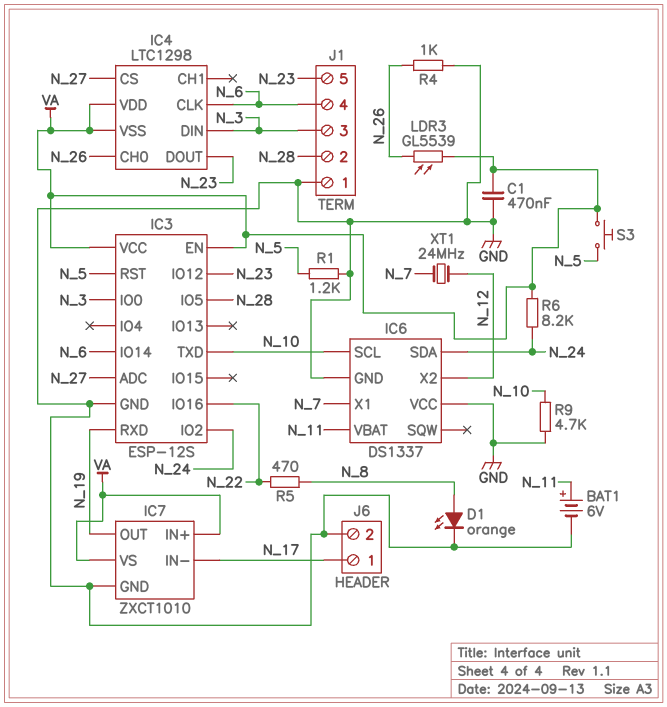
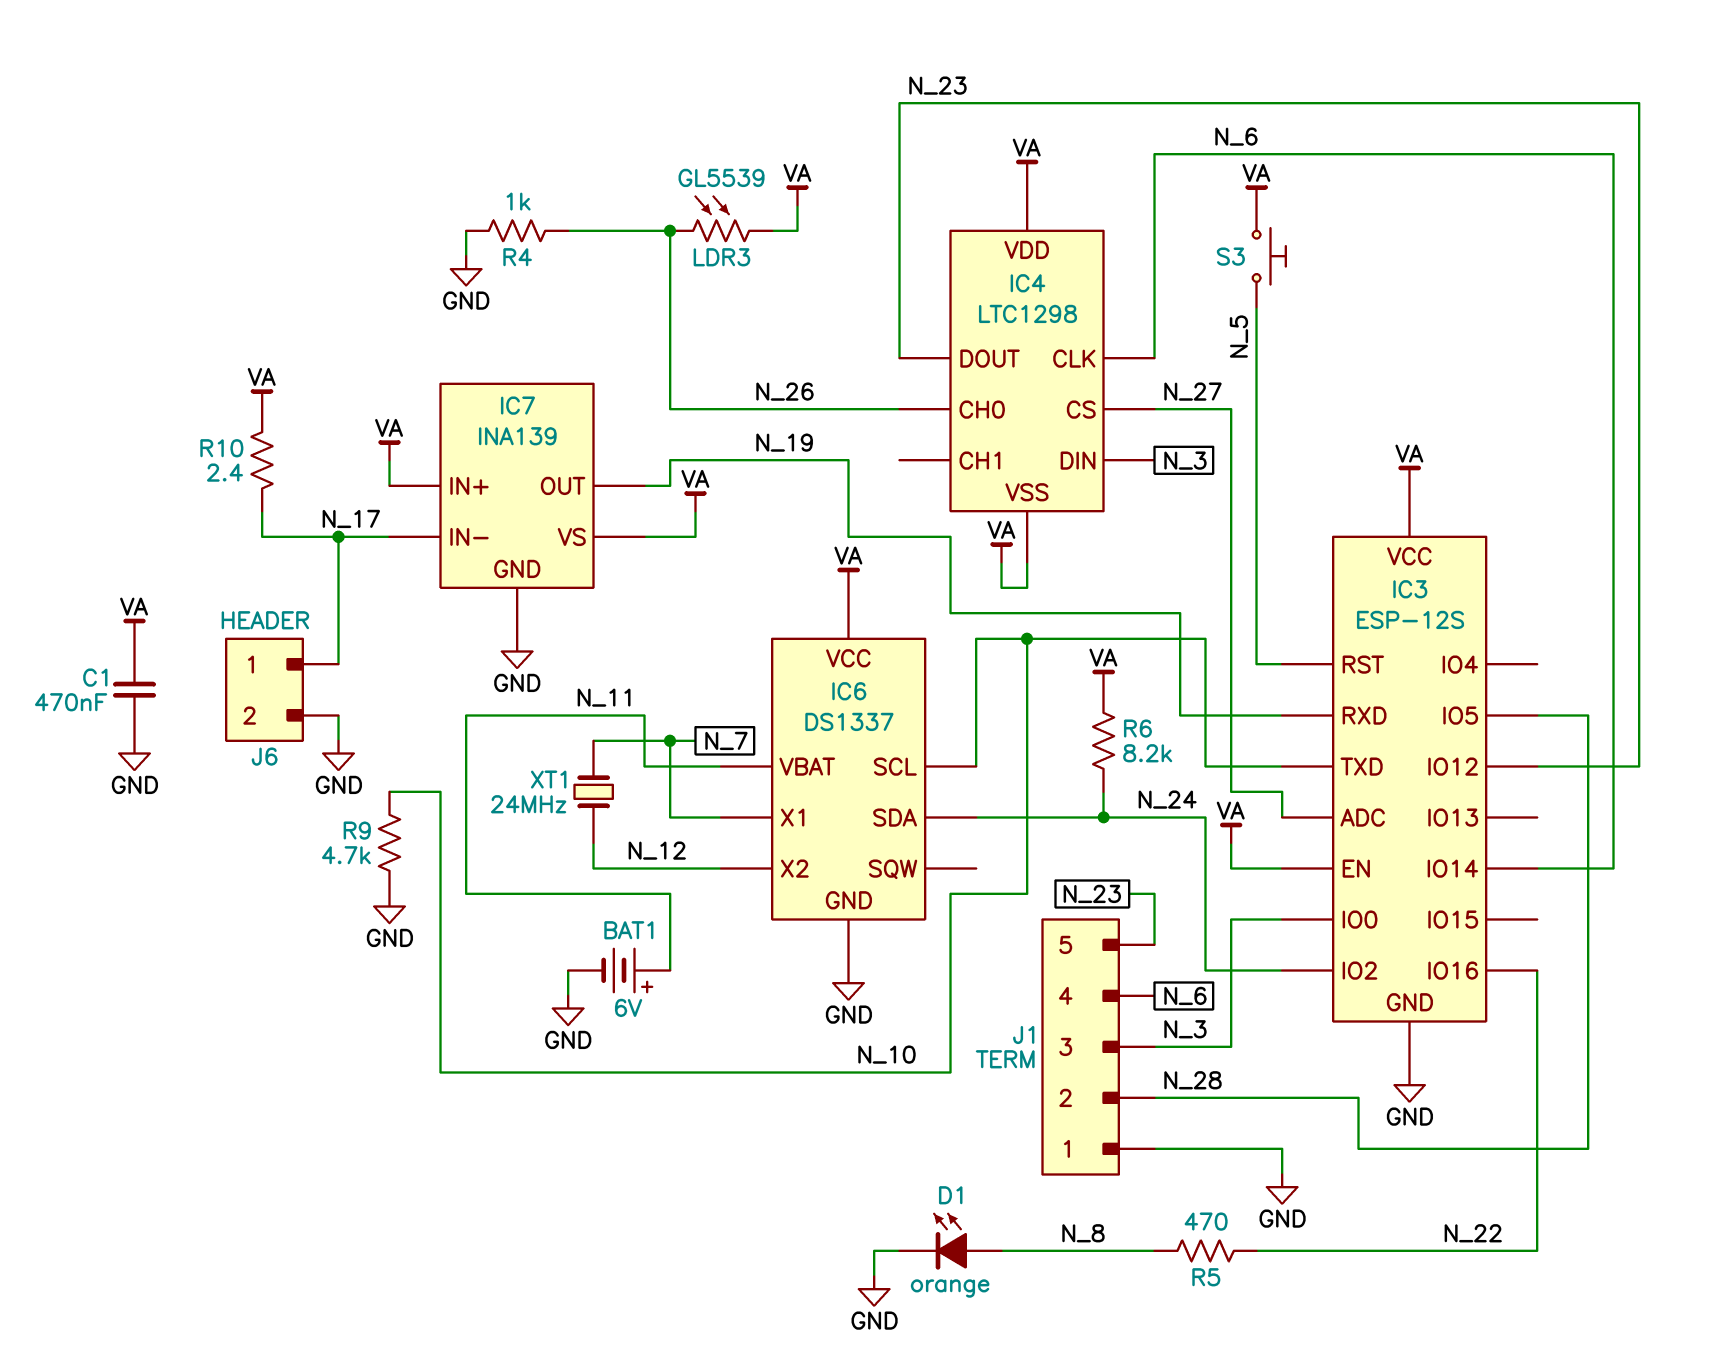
IC6 pin VCC: GND -> VA
IC7: ZXCT1010 -> INA139
R1: 1.2k (GND, N_5) -> none
R10: none -> 2.4 (N_17, VA)

